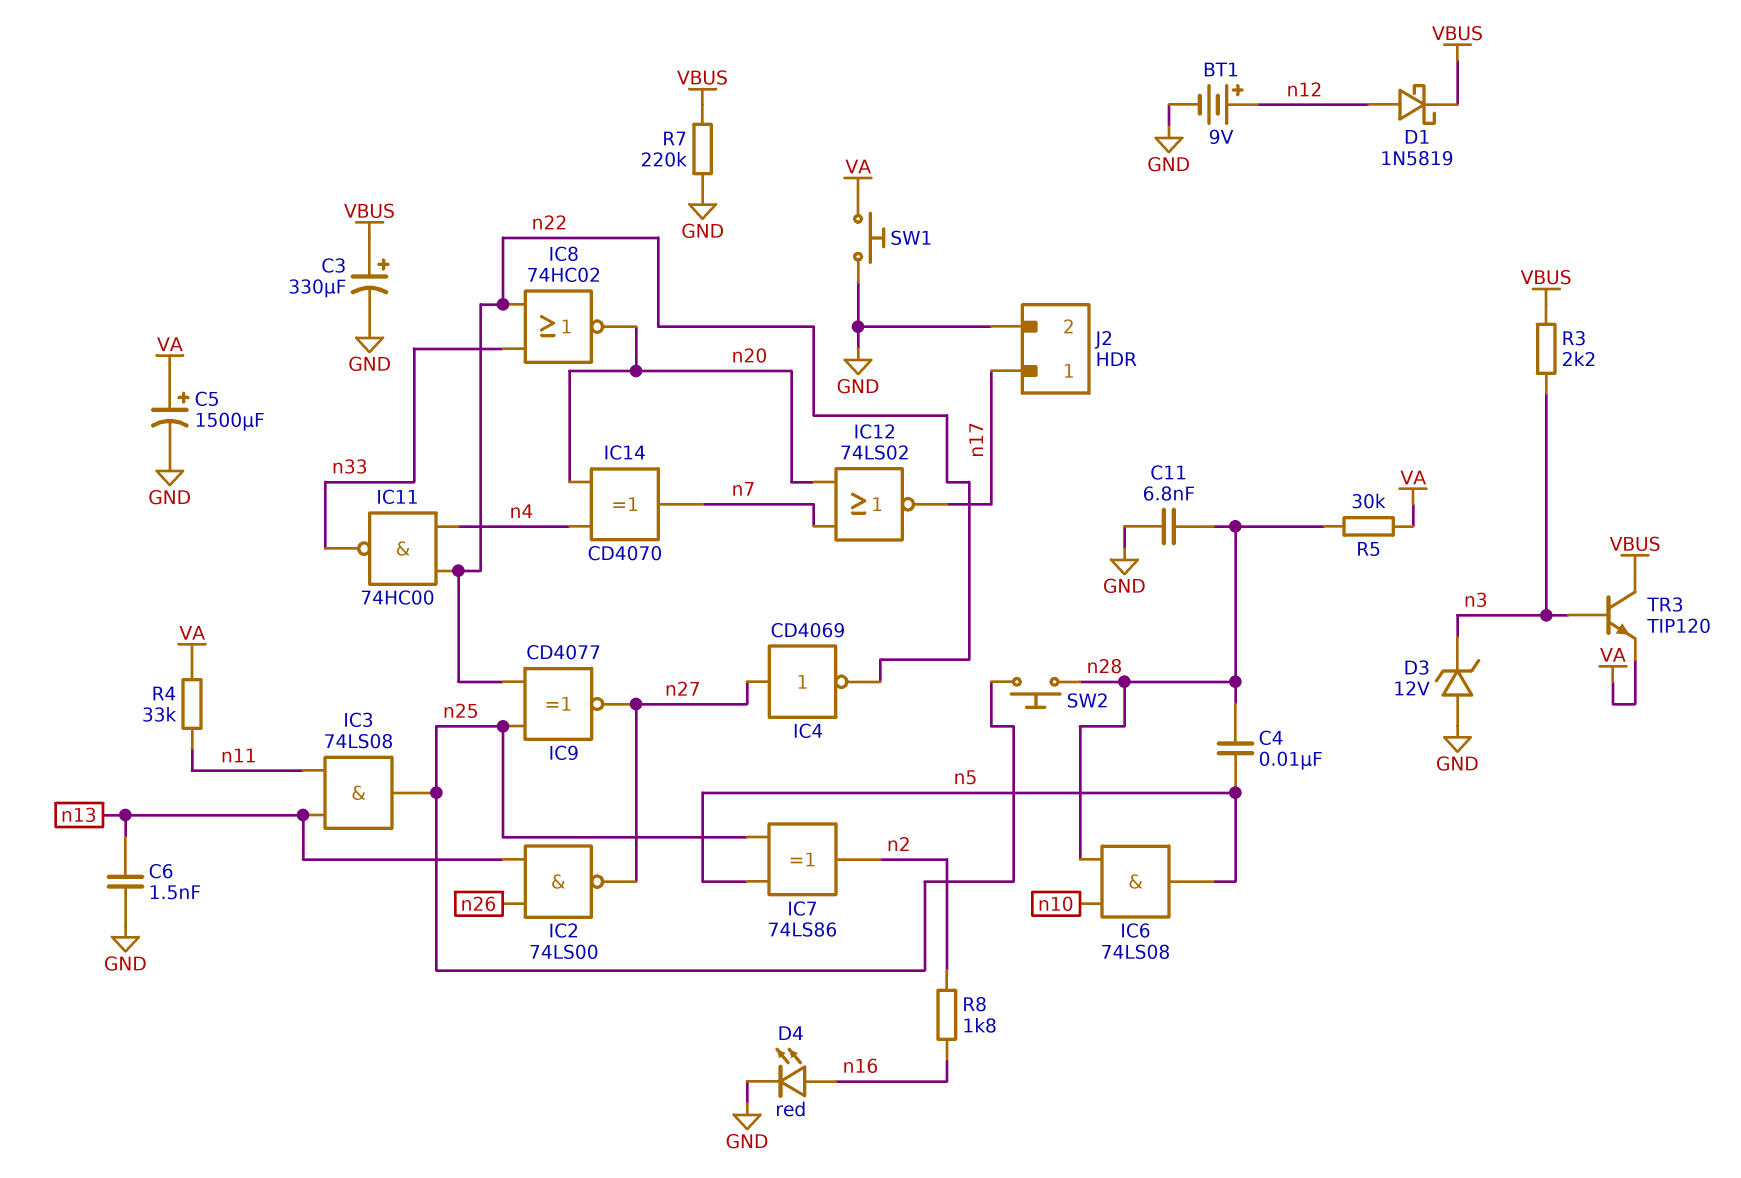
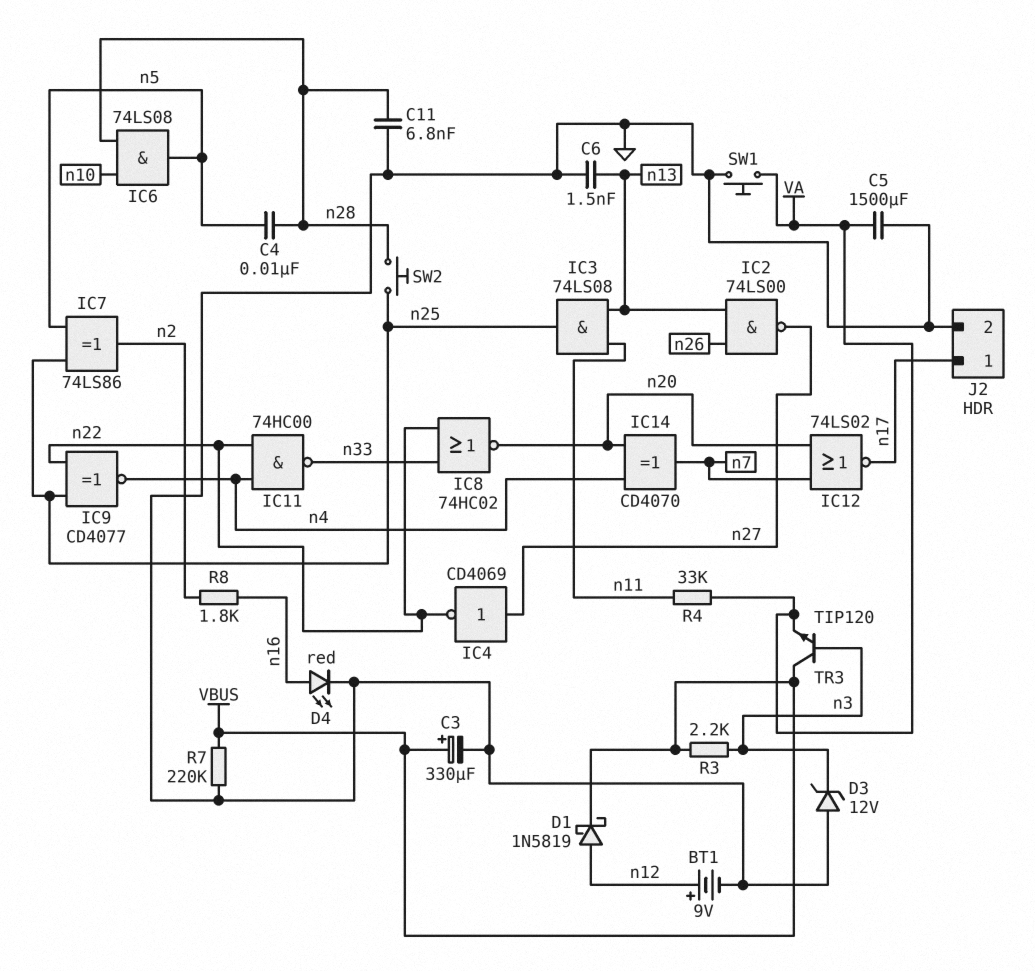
C5: 1500uF (plus VA, minus GND) -> 1500uF (GND, VA)
IC9: XNOR CD4077 (in n22, in n25, out n27) -> XNOR CD4077 (in n22, in n25, out n4)
R5: 30k (VA, n28) -> none

